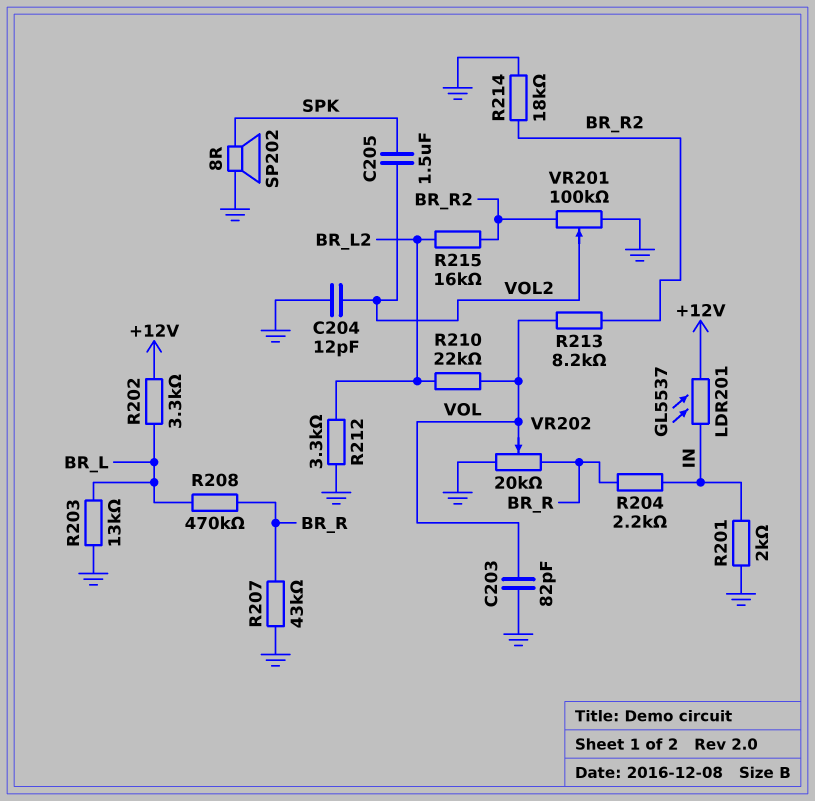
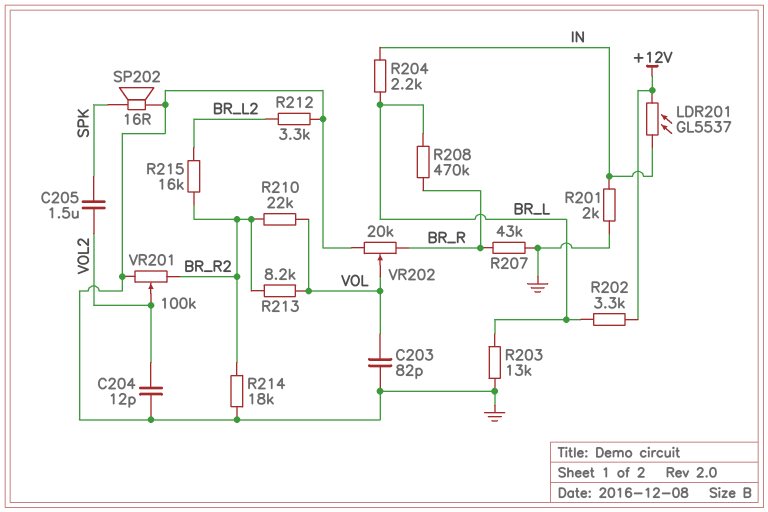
R204: 2.2k (BR_R, IN) -> 2.2k (BR_L, IN)
R210: 22k (BR_L2, VOL) -> 22k (BR_R2, VOL)
SP202: speaker 8R (GND, SPK) -> speaker 16R (GND, SPK)

